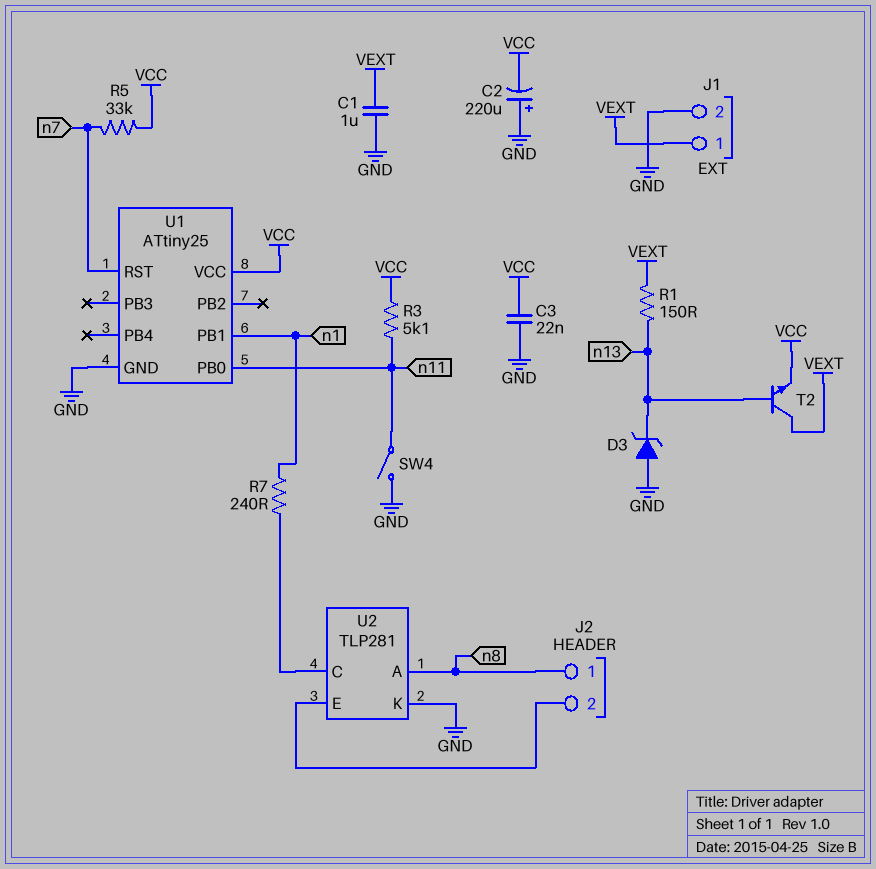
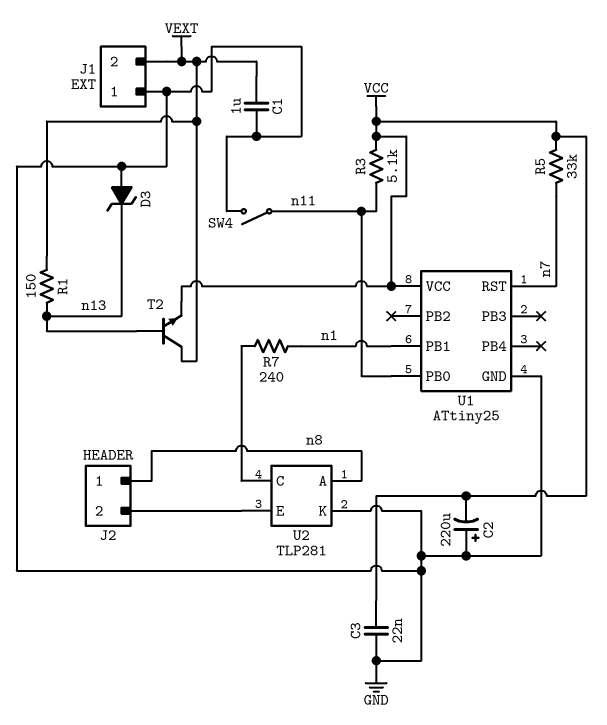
J1 pin 1: VEXT -> GND
J1 pin 2: GND -> VEXT

